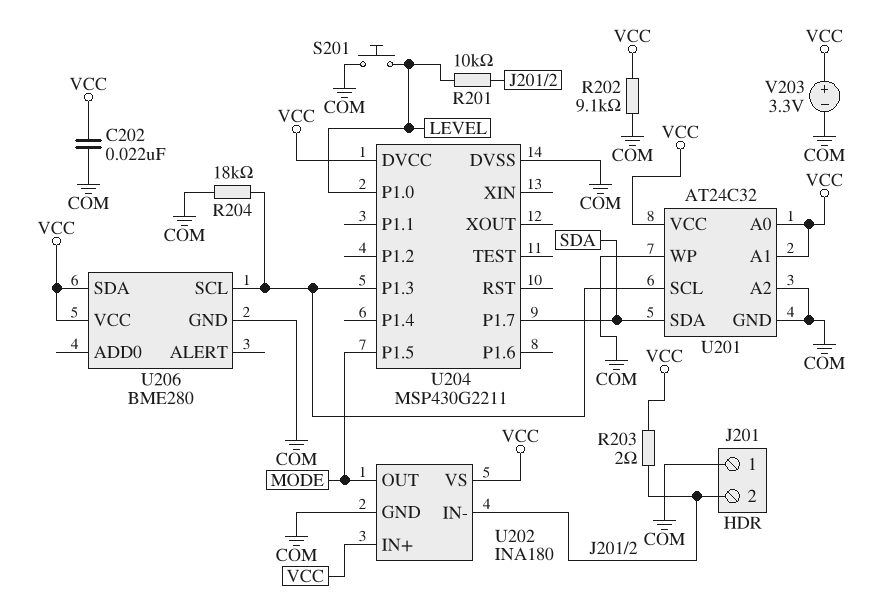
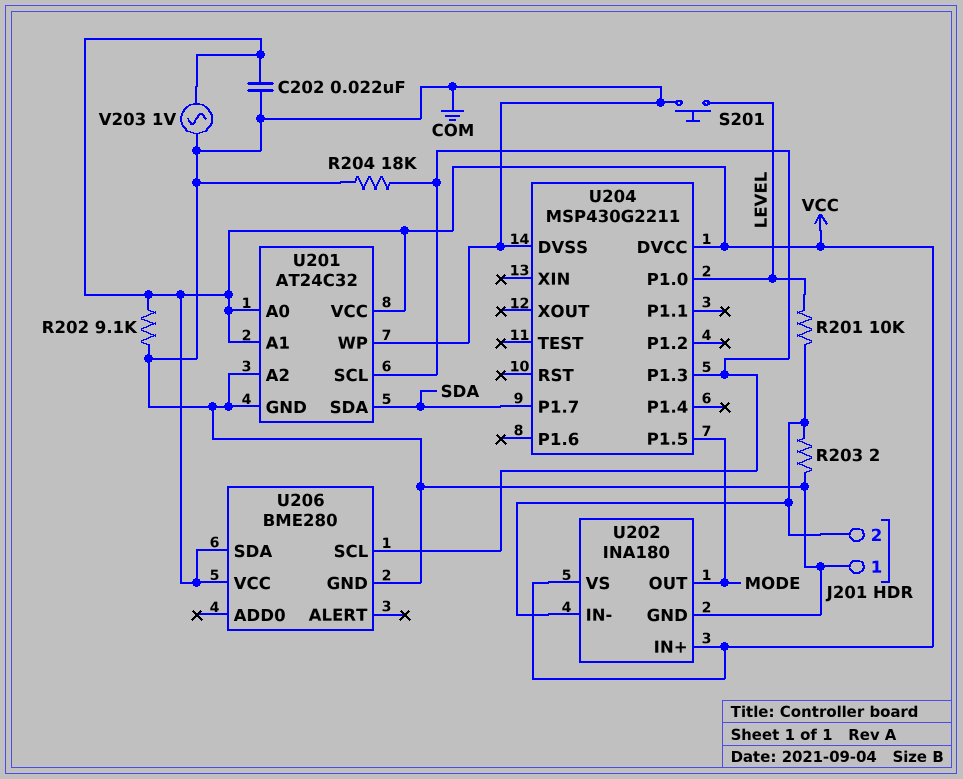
R203: 2 (J201/2, VCC) -> 2 (COM, J201/2)
V203: 3.3V (plus VCC, minus COM) -> AC 1V (COM, VCC)

